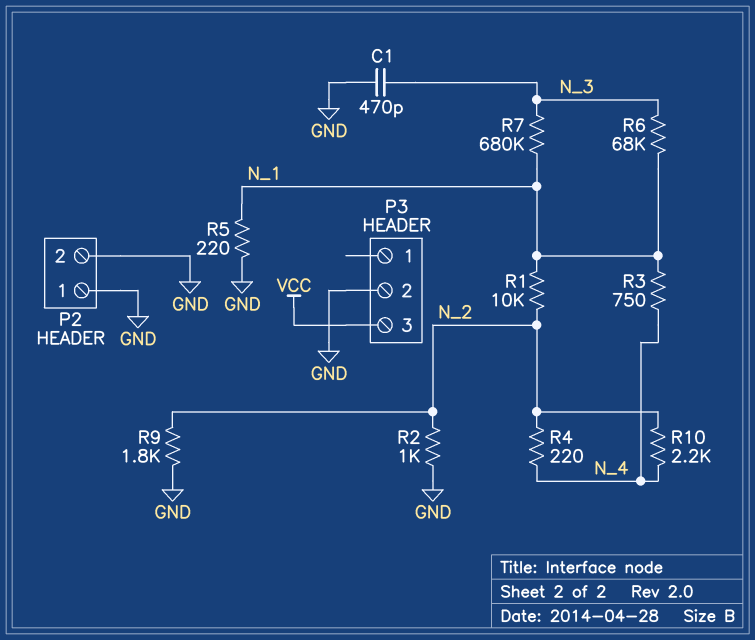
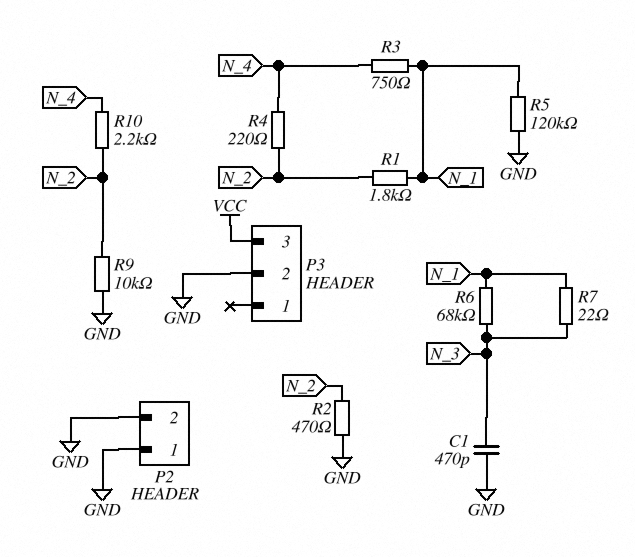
R1: 10k (N_1, N_2) -> 1.8k (N_1, N_2)
R2: 1k (GND, N_2) -> 470 (GND, N_2)
R5: 220 (GND, N_1) -> 120k (GND, N_1)
R7: 680k (N_1, N_3) -> 22 (N_1, N_3)
R9: 1.8k (GND, N_2) -> 10k (GND, N_2)

